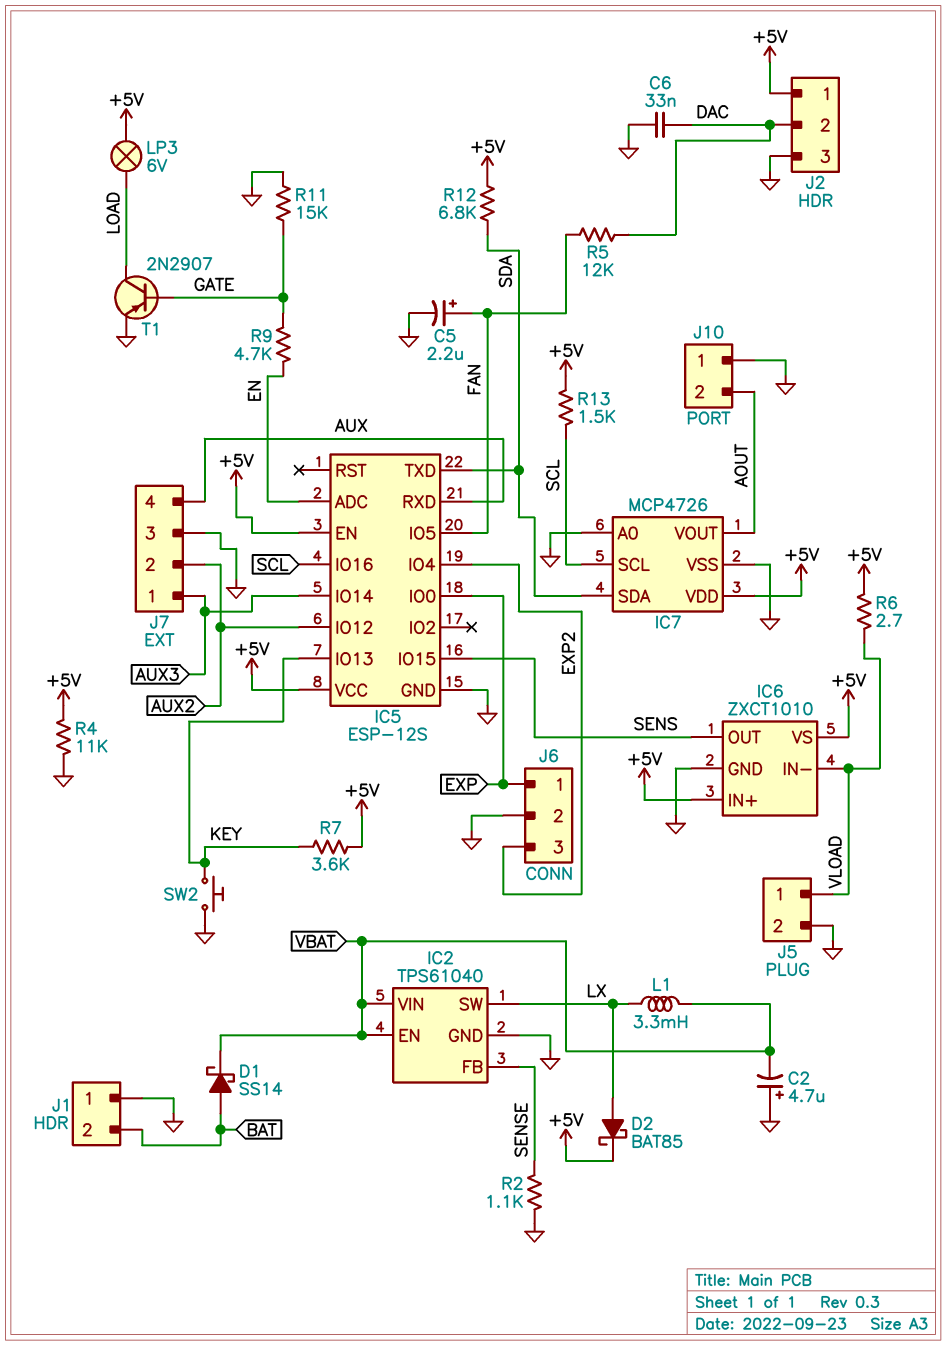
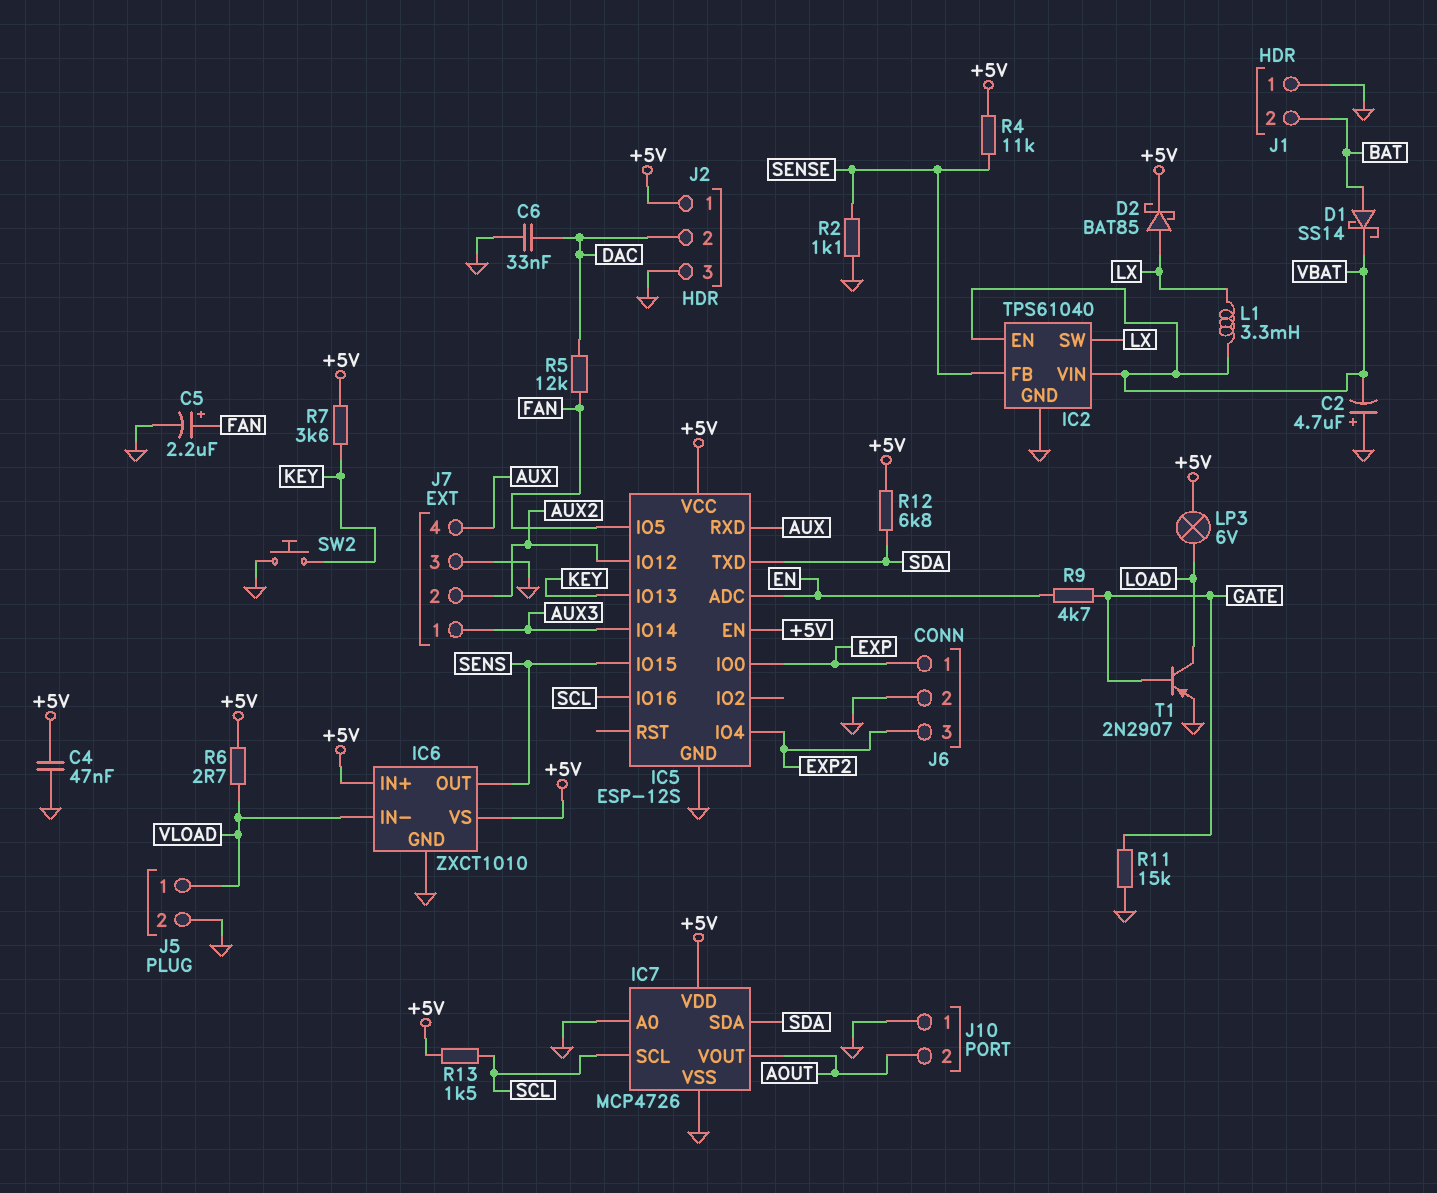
C4: none -> 47nF (+5V, GND)
R4: 11k (+5V, GND) -> 11k (+5V, SENSE)

